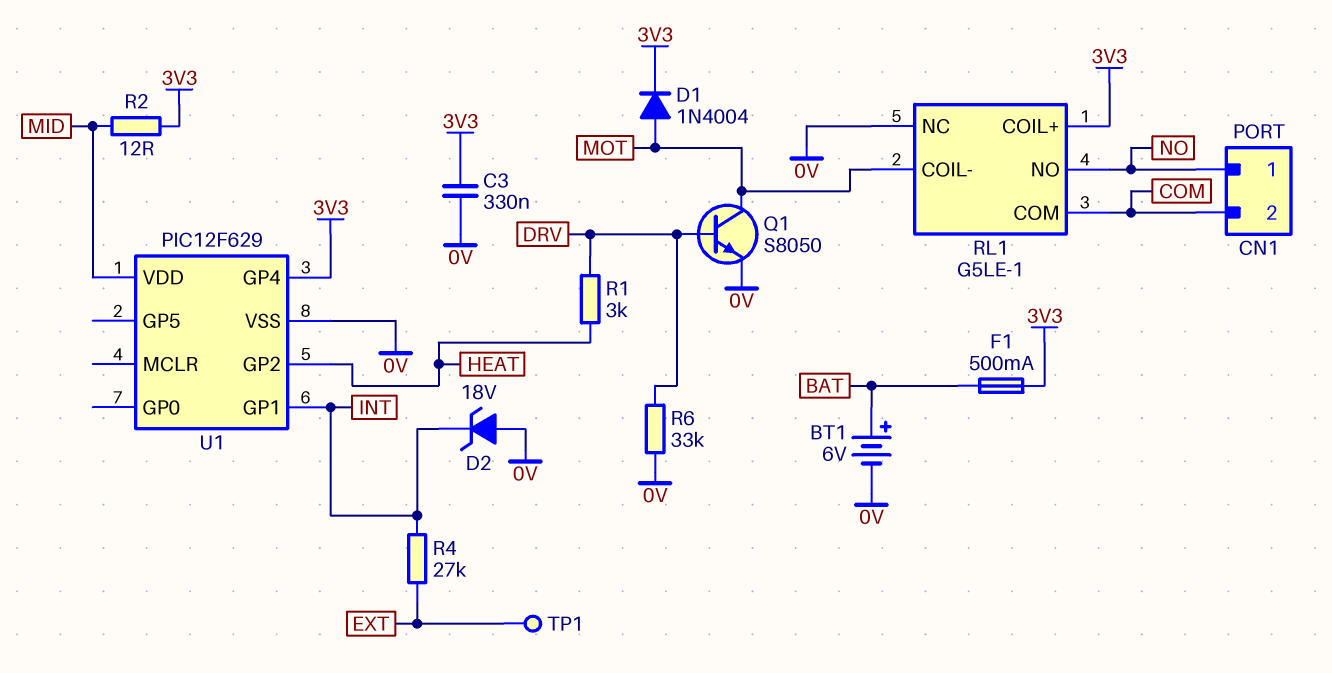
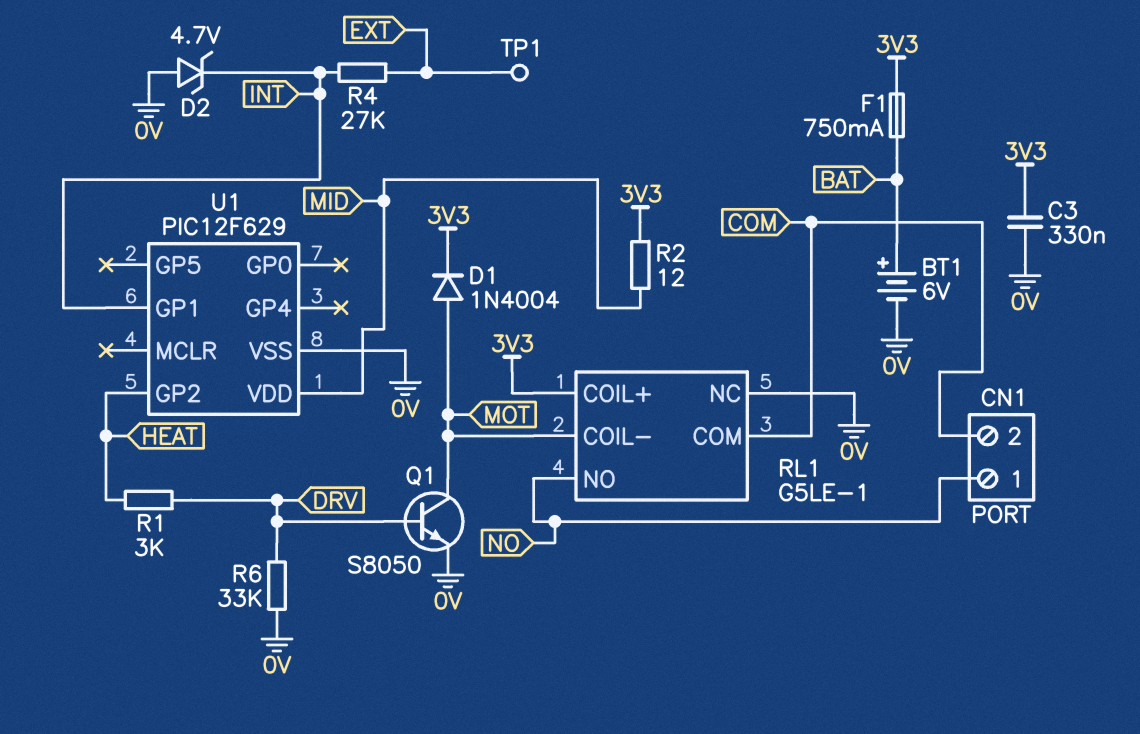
D2: zener 18V (A 0V, K INT) -> zener 4.7V (A 0V, K INT)
F1: 500mA (3V3, BAT) -> 750mA (3V3, BAT)
U1 pin GP4: 3V3 -> none

